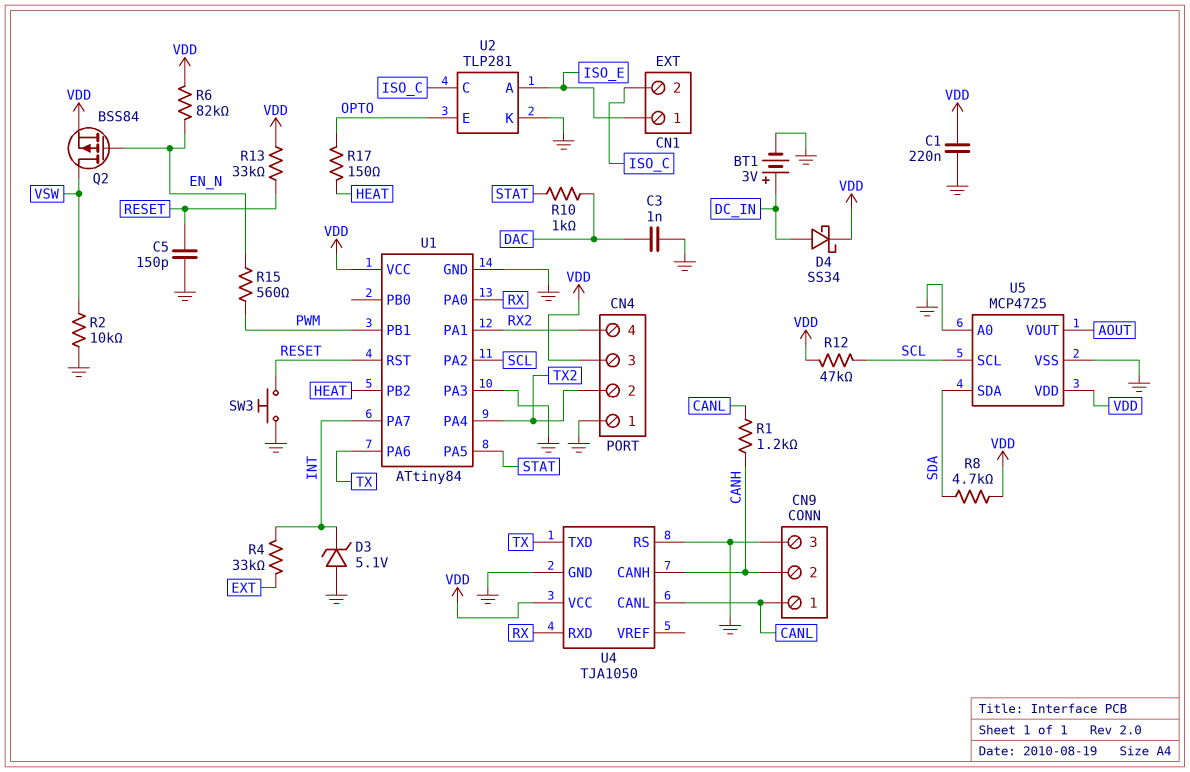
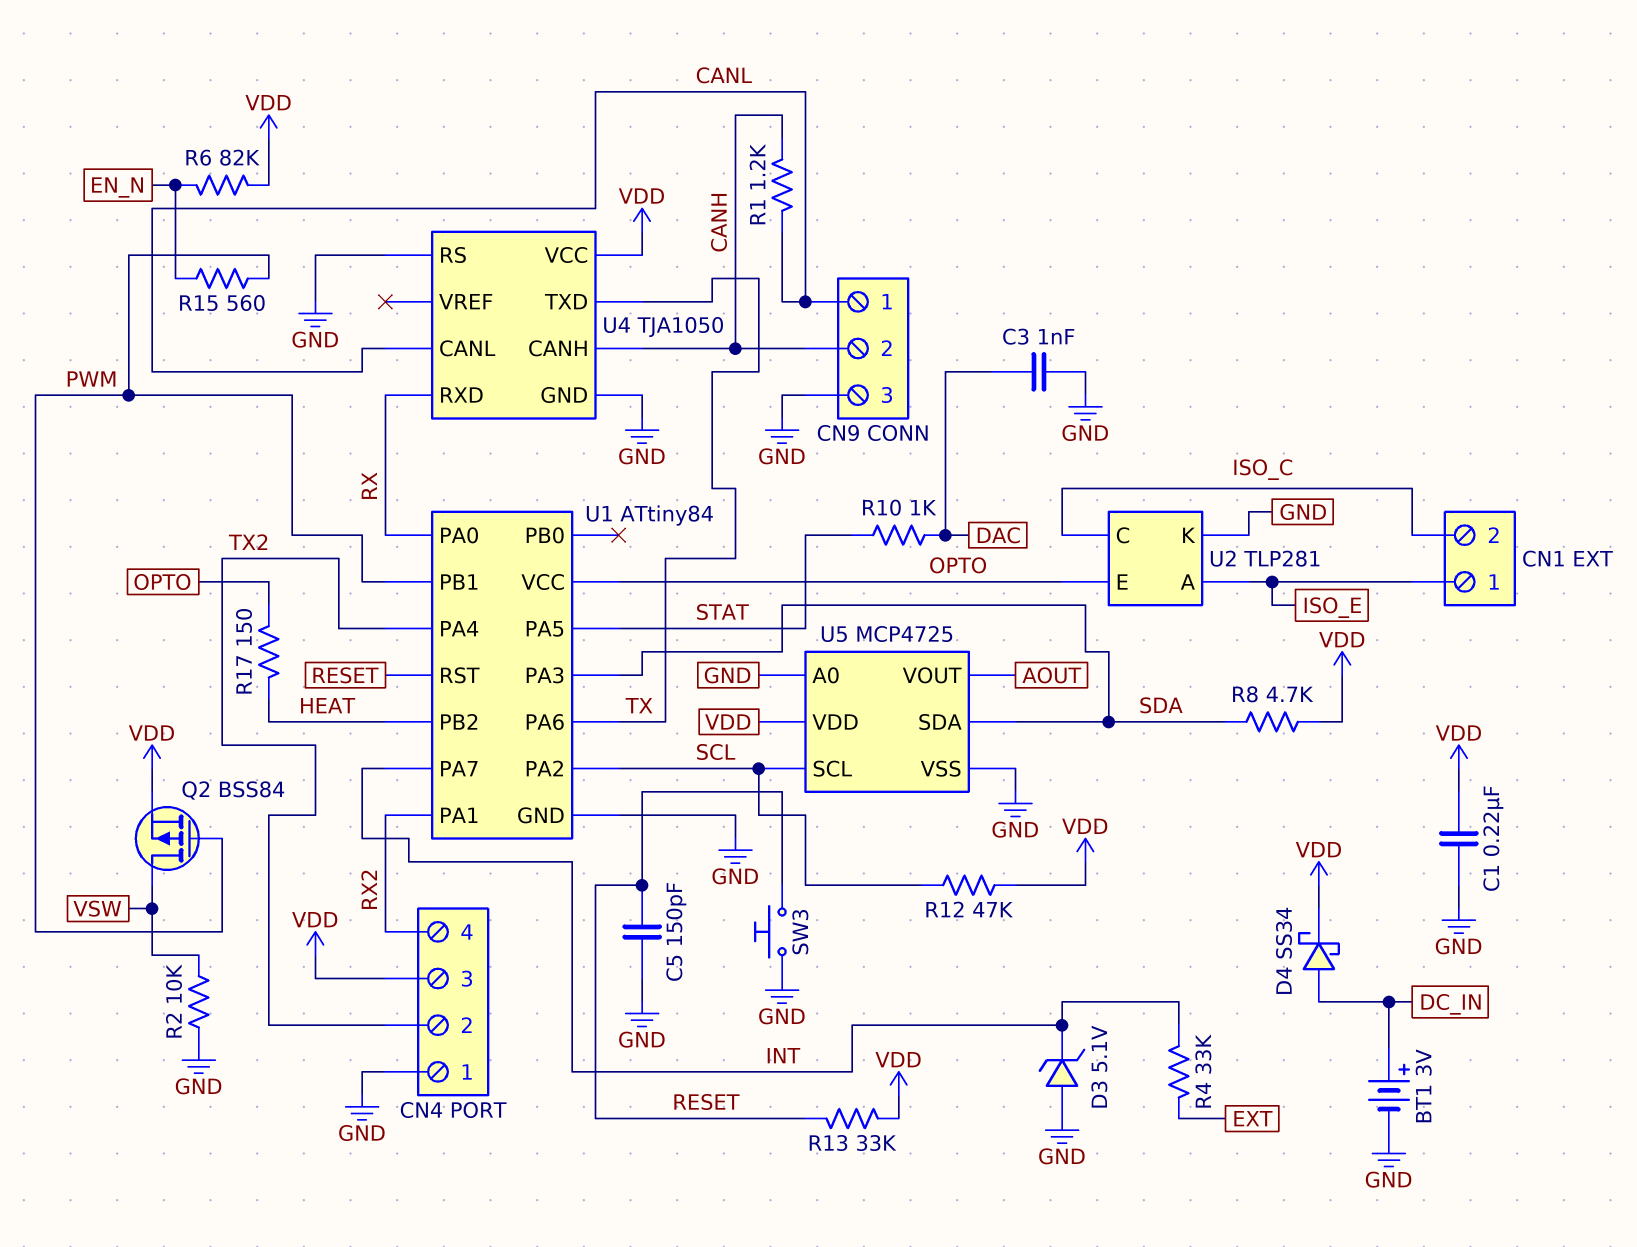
Q2: PMOS BSS84 (G EN_N, D VSW, S VDD) -> PMOS BSS84 (G PWM, D VSW, S VDD)
U1 pin PA3: GND -> SDA
U1 pin VCC: VDD -> OPTO

